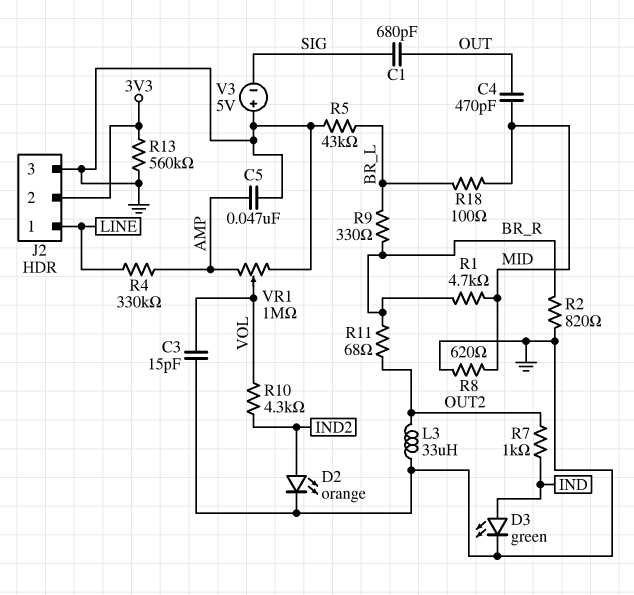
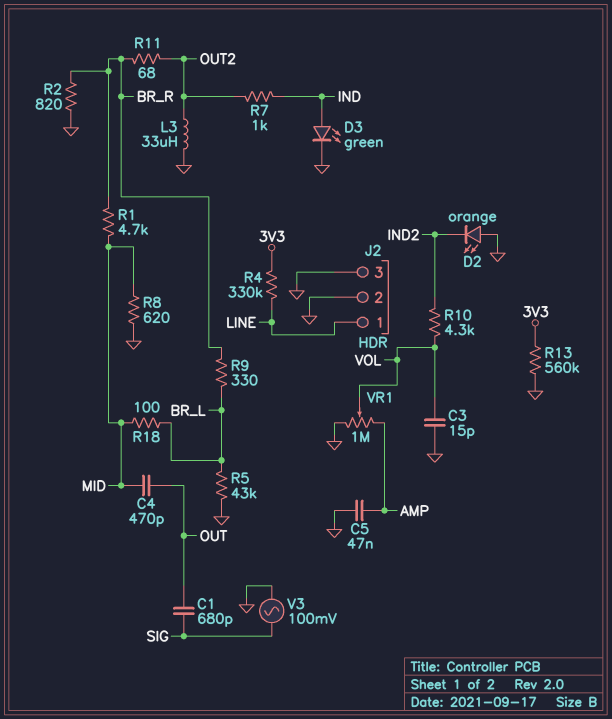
D2: LED orange (A IND2, K GND) -> LED orange (A GND, K IND2)
J2 pin 2: 3V3 -> GND
R4: 330k (AMP, LINE) -> 330k (3V3, LINE)
V3: 5V (plus GND, minus SIG) -> AC 100mV (GND, SIG)

